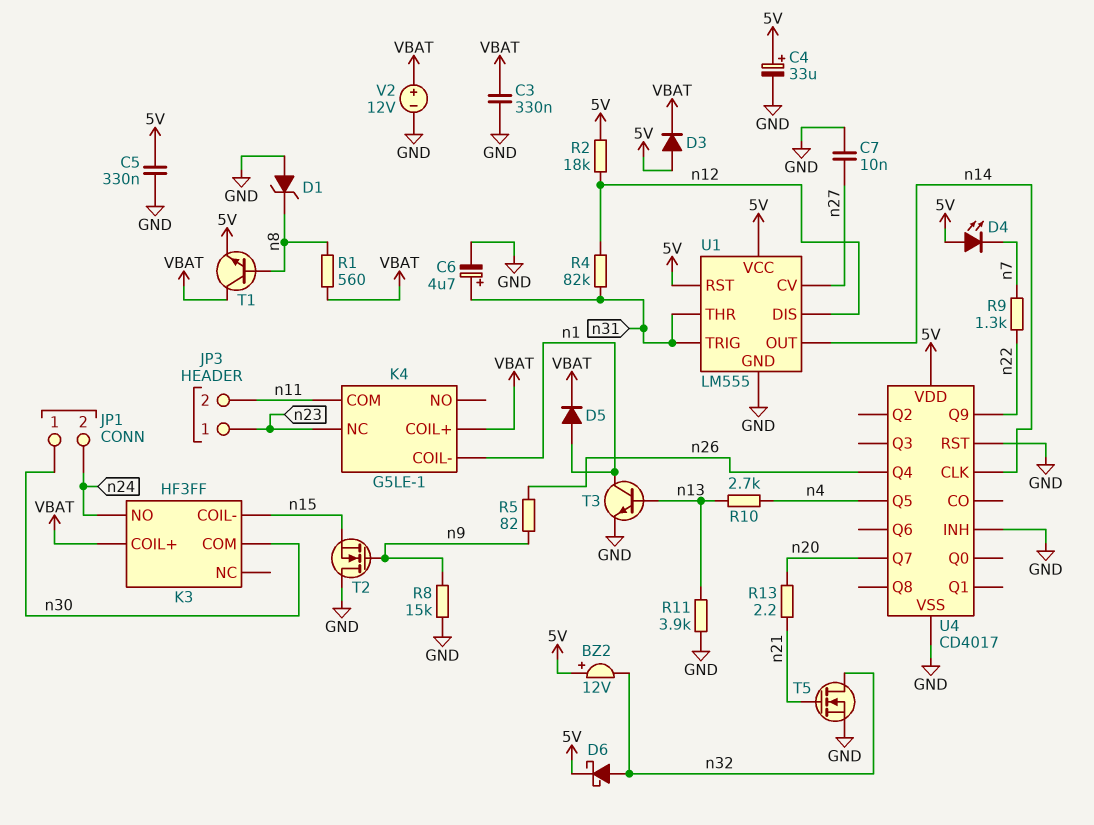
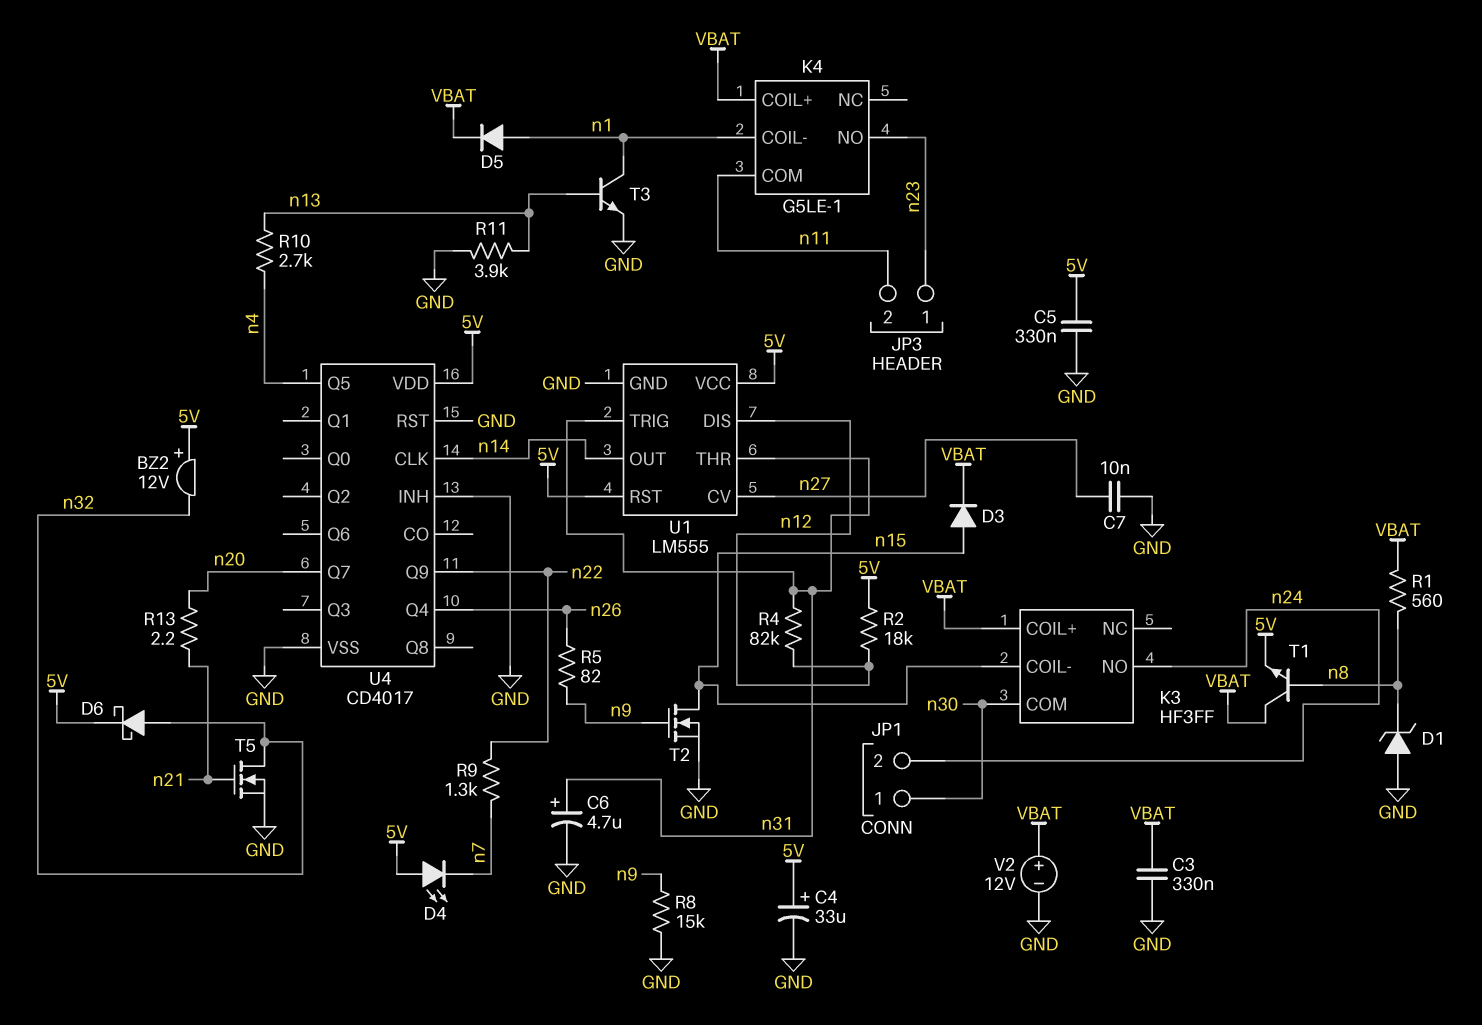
D3: diode (A 5V, K VBAT) -> diode (A n15, K VBAT)
K4 pin NC: n23 -> none
K4 pin NO: none -> n23
T2: NMOS (G n9, D GND, S n15) -> NMOS (G n9, D n15, S GND)

